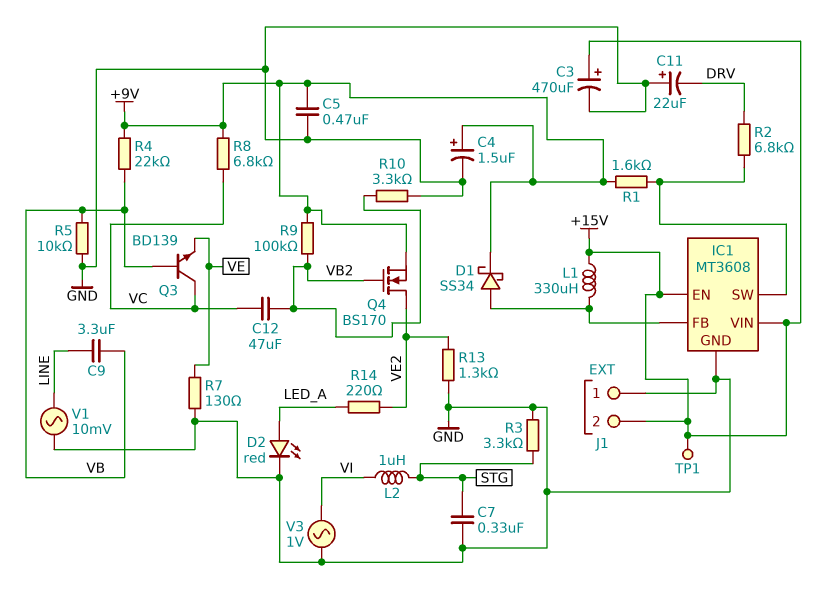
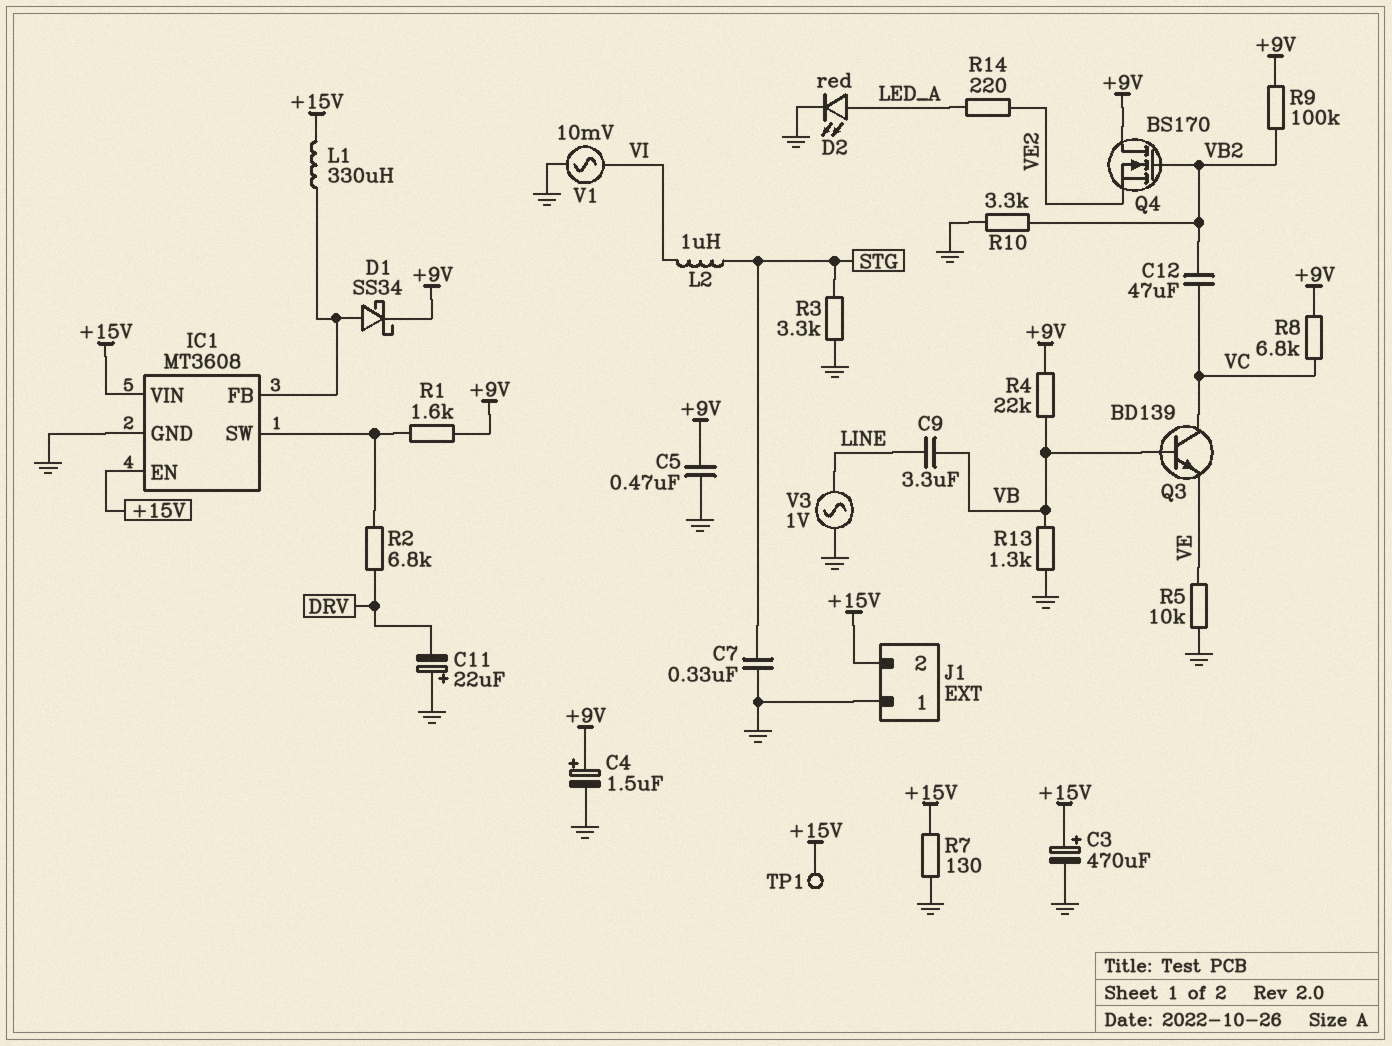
Q4: NMOS BS170 (G VB2, D VE2, S +9V) -> NMOS BS170 (G VB2, D +9V, S VE2)
R5: 10k (GND, VB) -> 10k (GND, VE)
R7: 130 (GND, VE) -> 130 (+15V, GND)
R13: 1.3k (GND, VE2) -> 1.3k (GND, VB)
V1: AC 10mV (GND, LINE) -> AC 10mV (GND, VI)
V3: AC 1V (GND, VI) -> AC 1V (GND, LINE)

